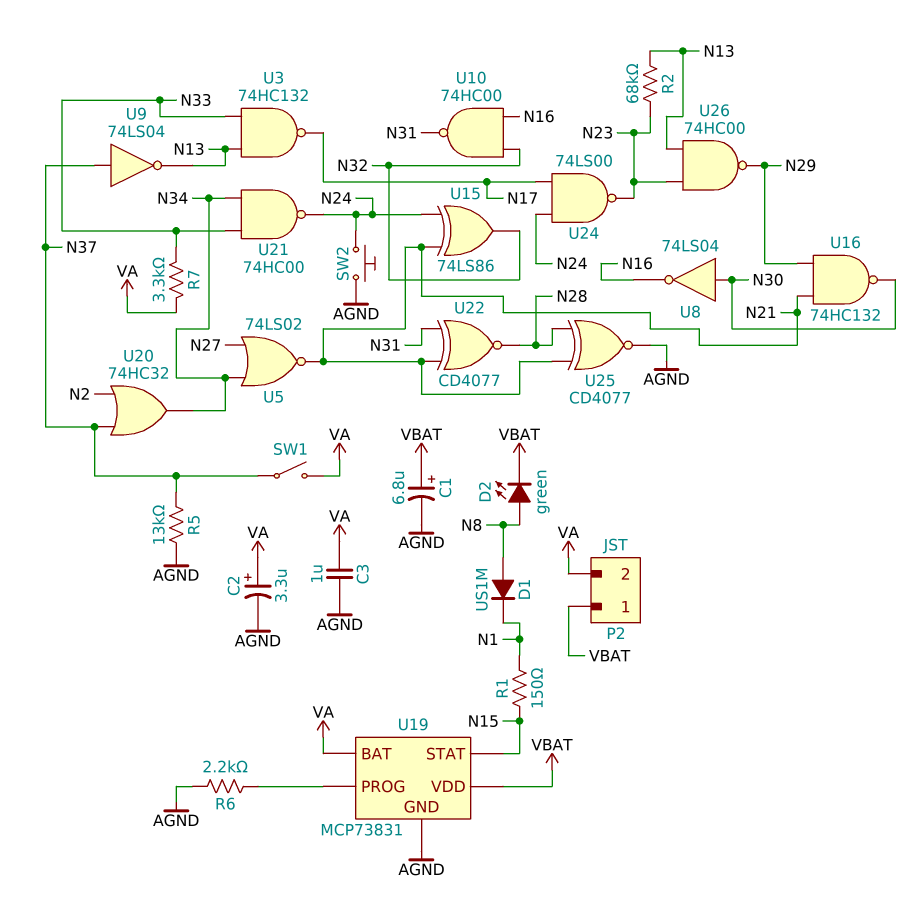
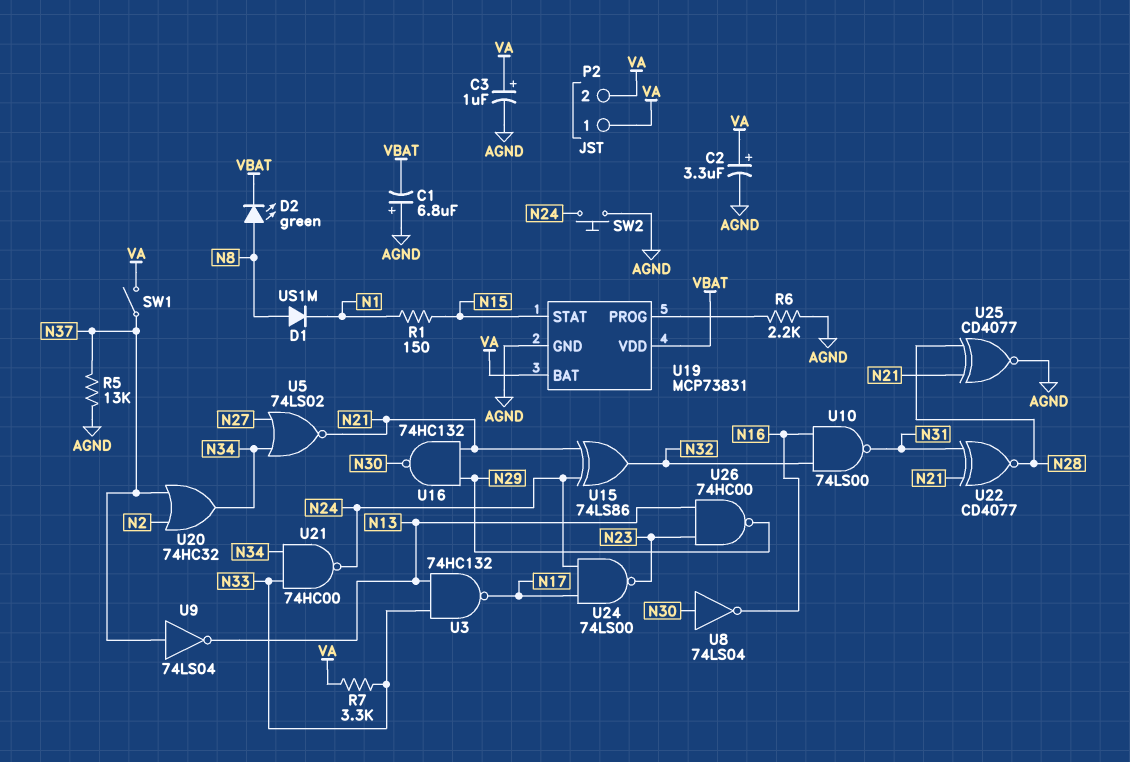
C1: 6.8uF (plus VBAT, minus AGND) -> 6.8uF (plus AGND, minus VBAT)
C3: 1uF (AGND, VA) -> 1uF (plus VA, minus AGND)
P2 pin 1: VBAT -> VA
R2: 68k (N13, N23) -> none
U10: NAND 74HC00 (in N16, in N32, out N31) -> NAND 74LS00 (in N16, in N32, out N31)

